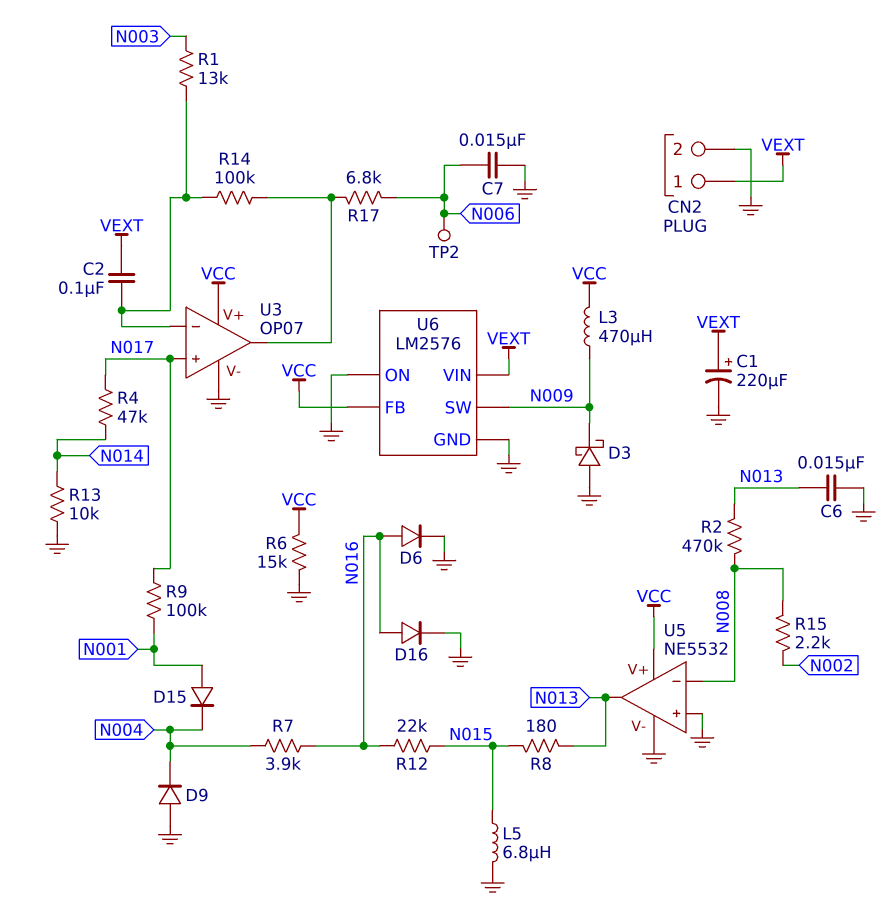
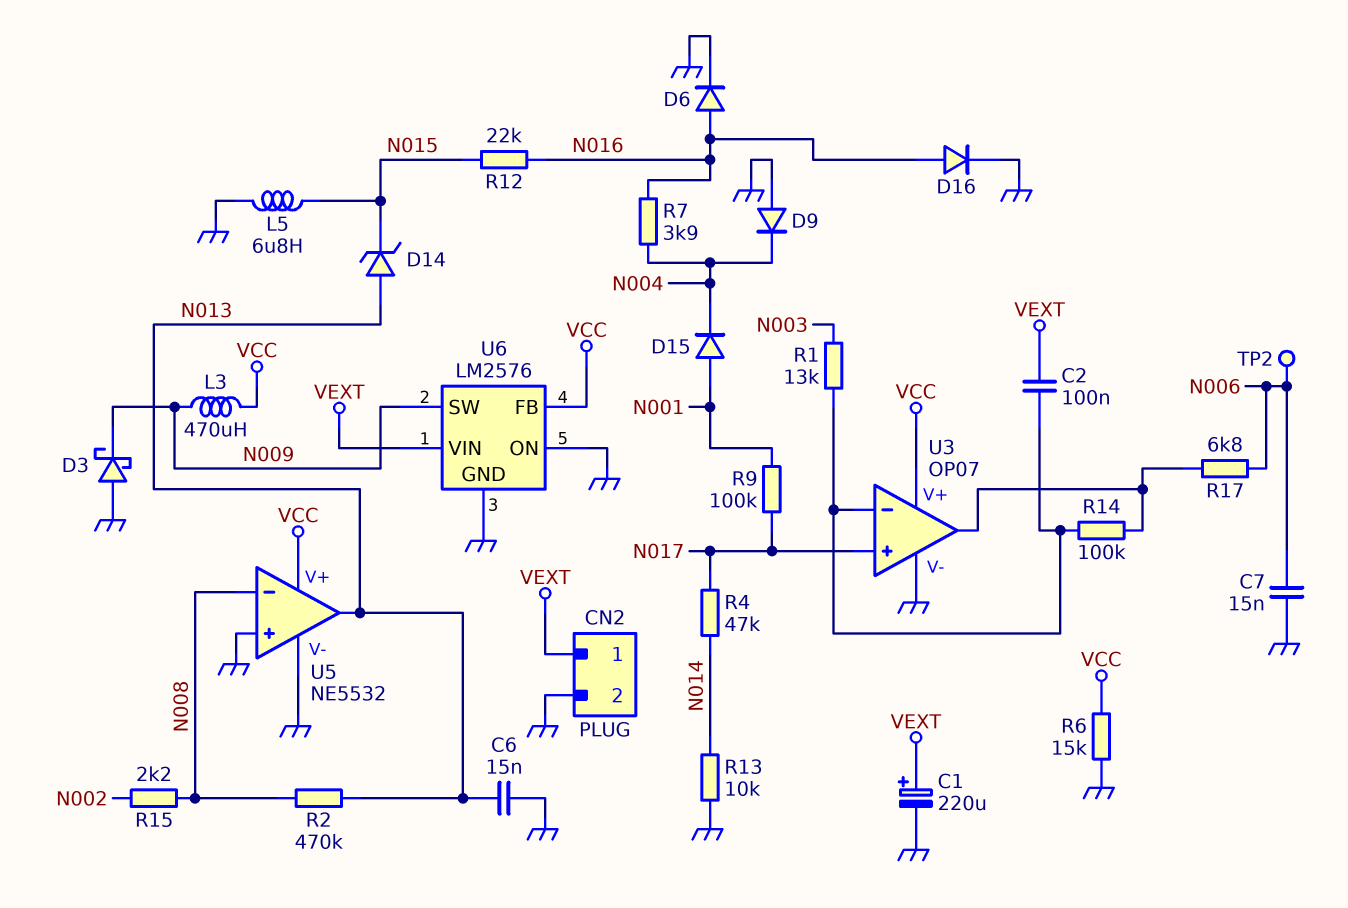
D14: none -> zener (A N013, K N015)
R8: 180 (N013, N015) -> none

